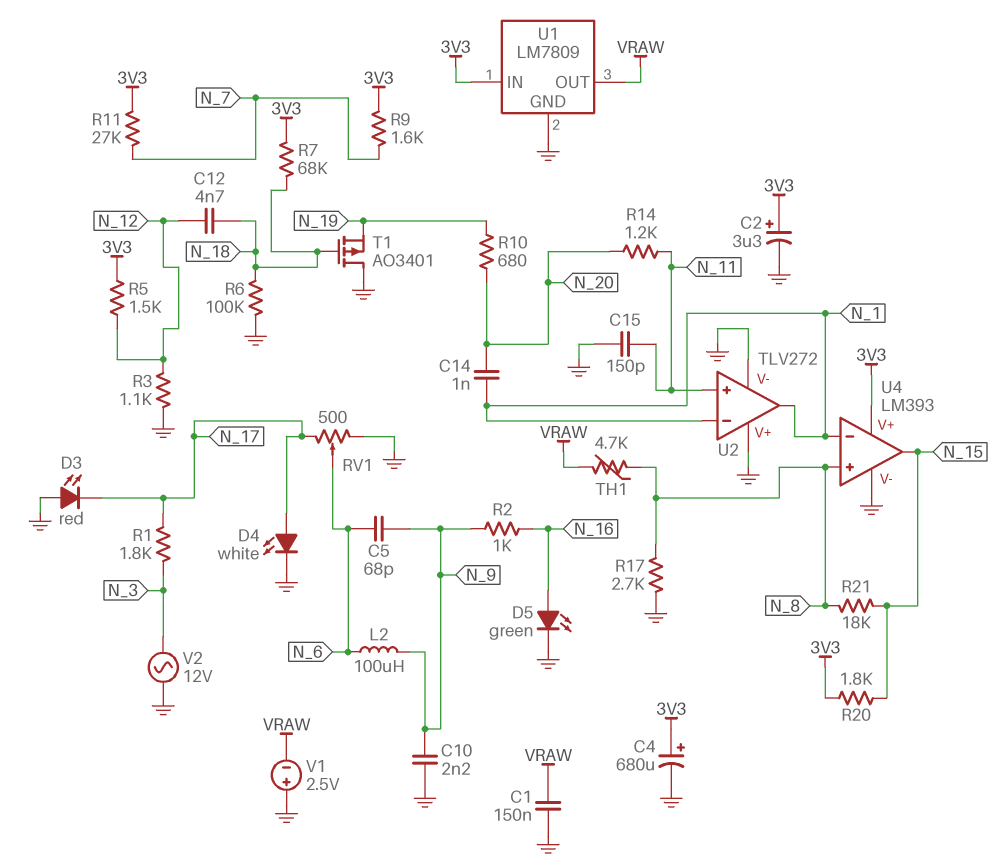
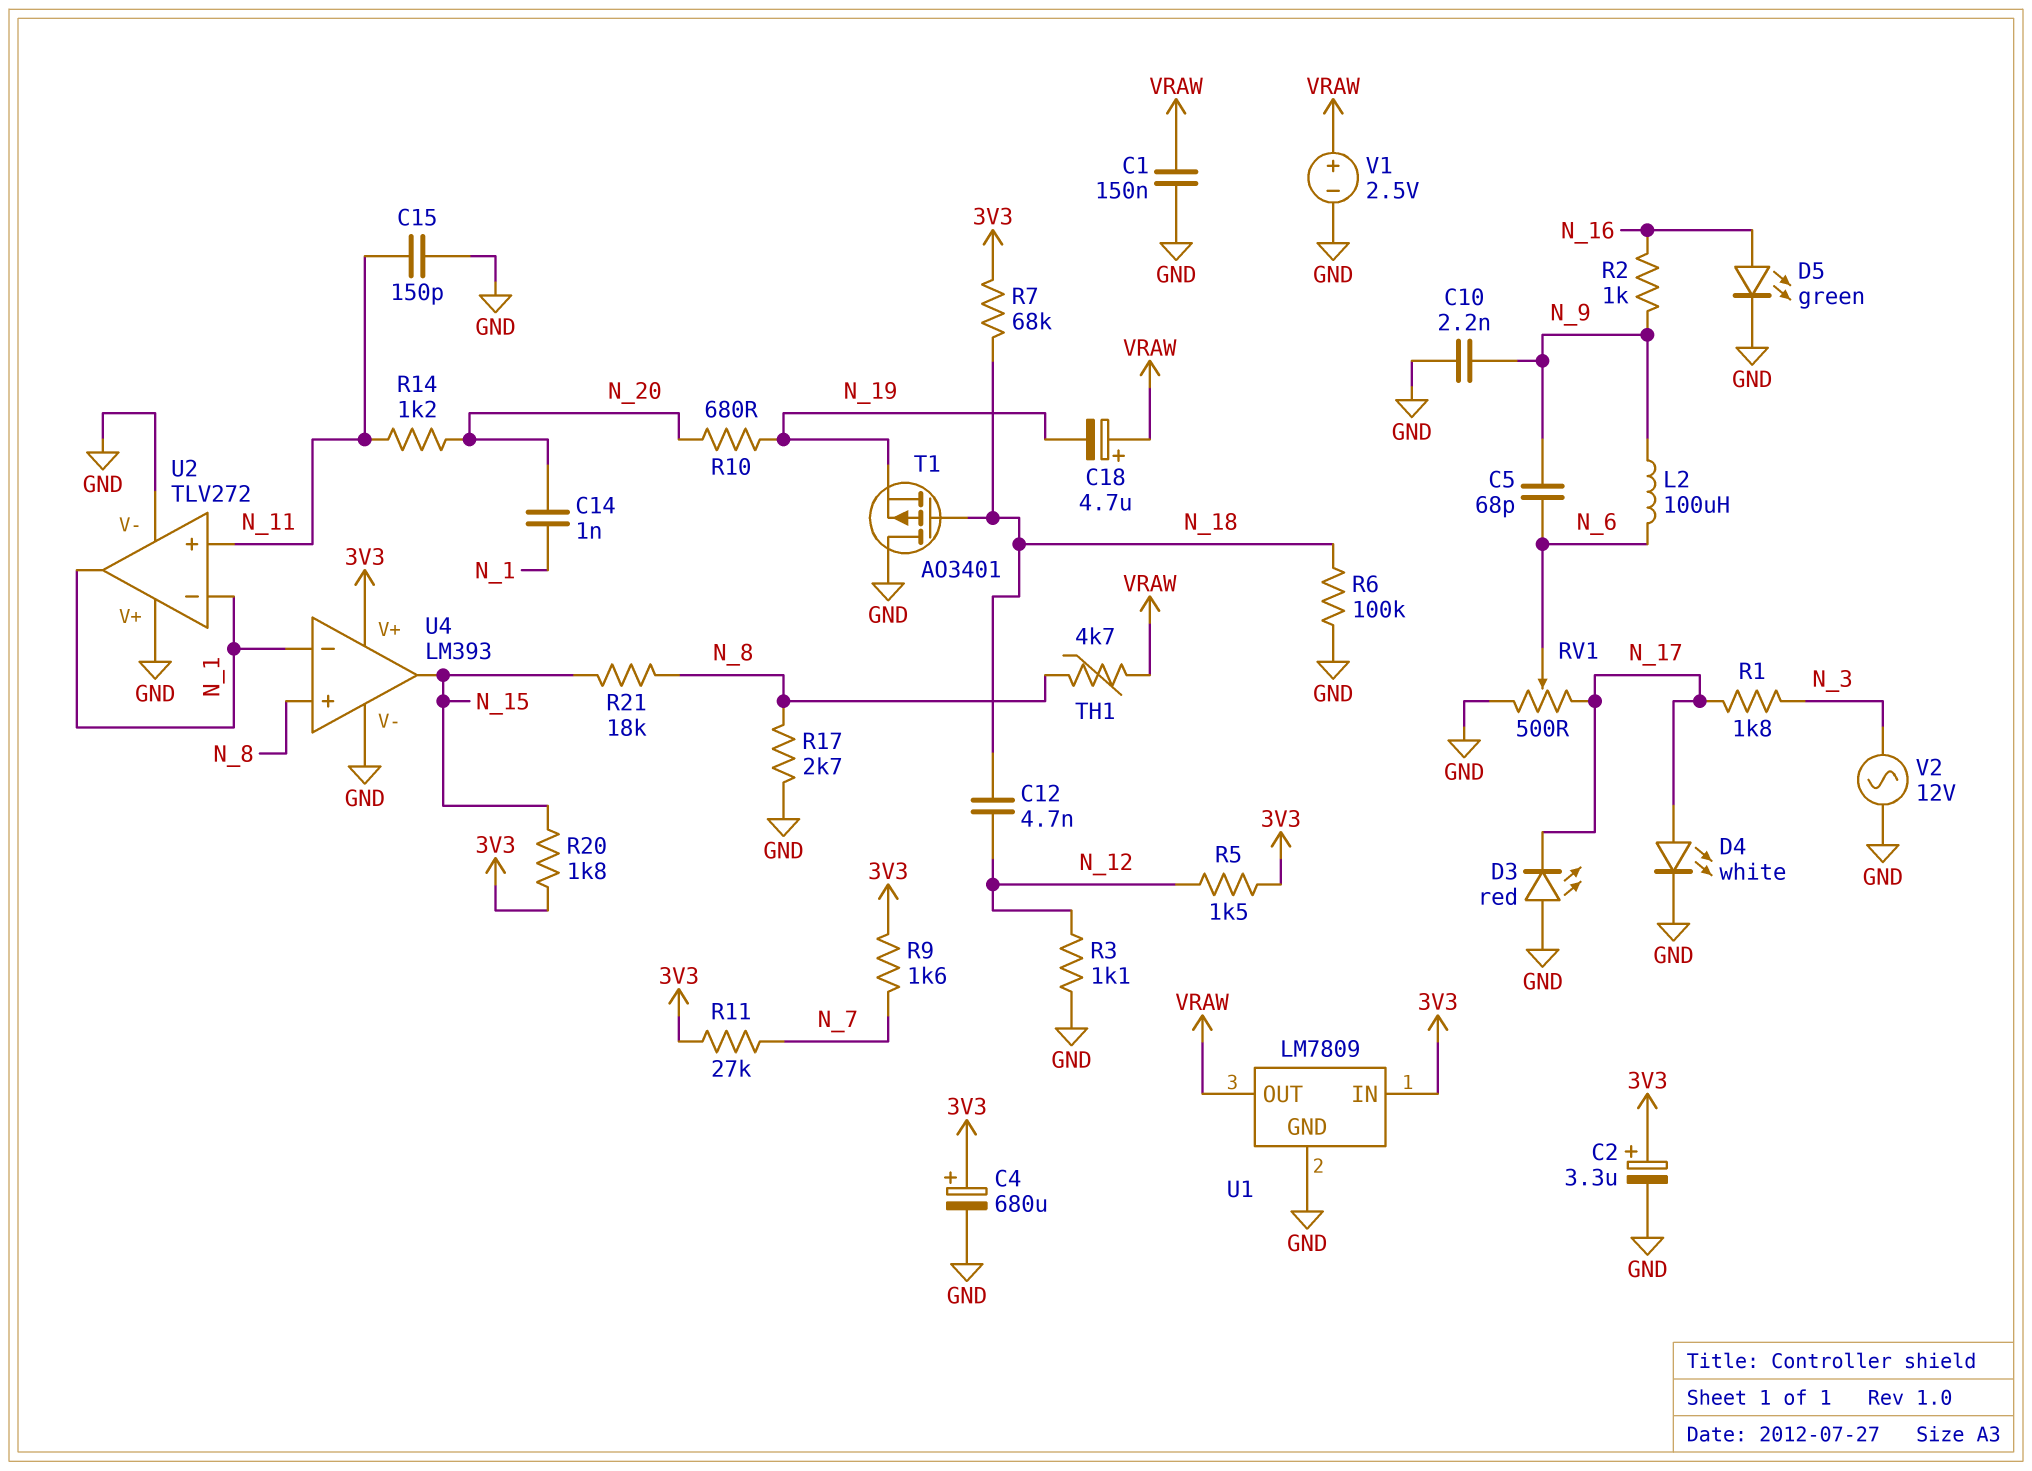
C18: none -> 4.7uF (plus VRAW, minus N_19)
V1: 2.5V (plus GND, minus VRAW) -> 2.5V (plus VRAW, minus GND)

